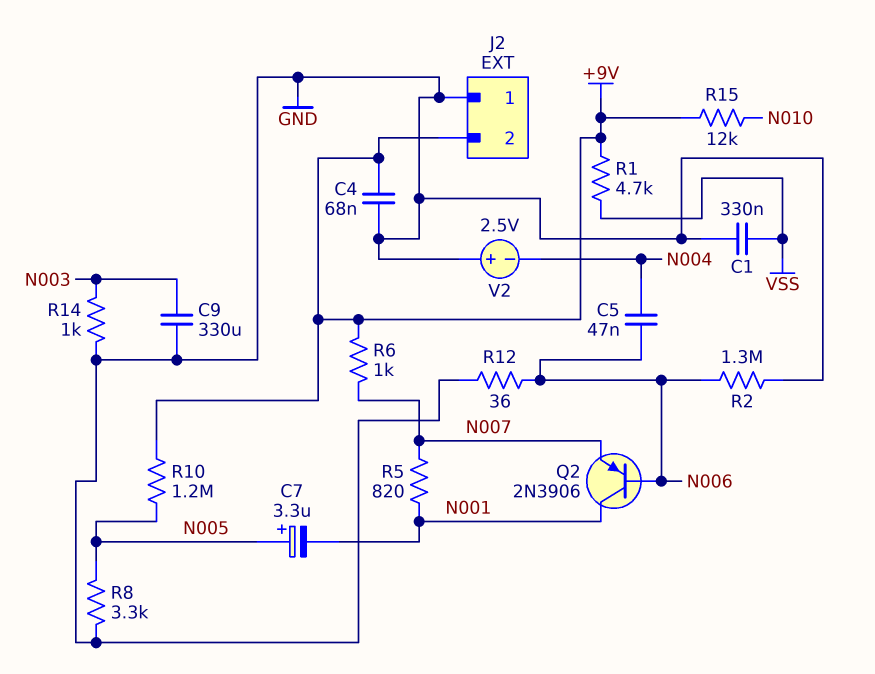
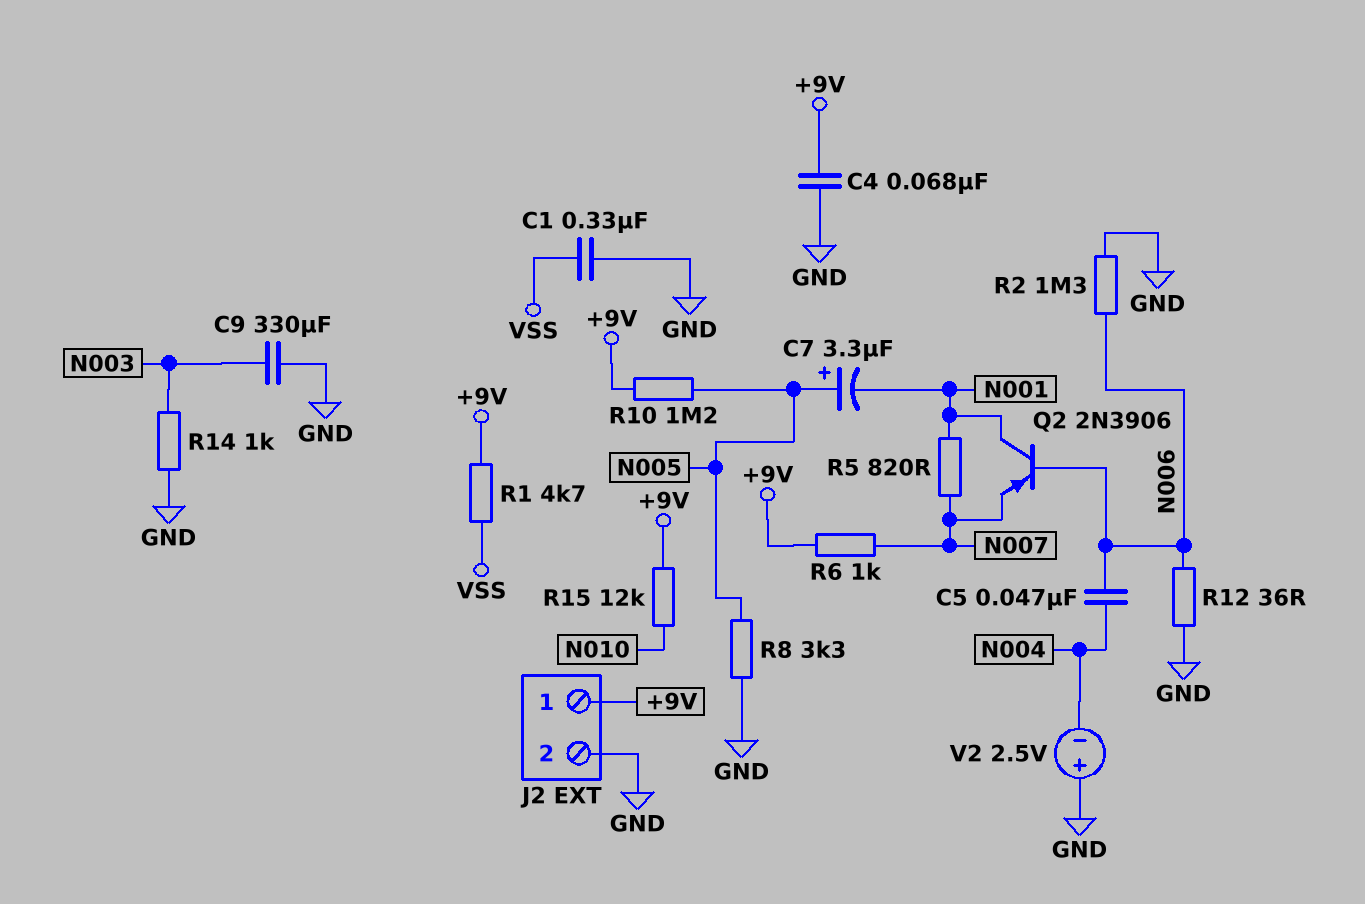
J2 pin 1: GND -> +9V
J2 pin 2: +9V -> GND

